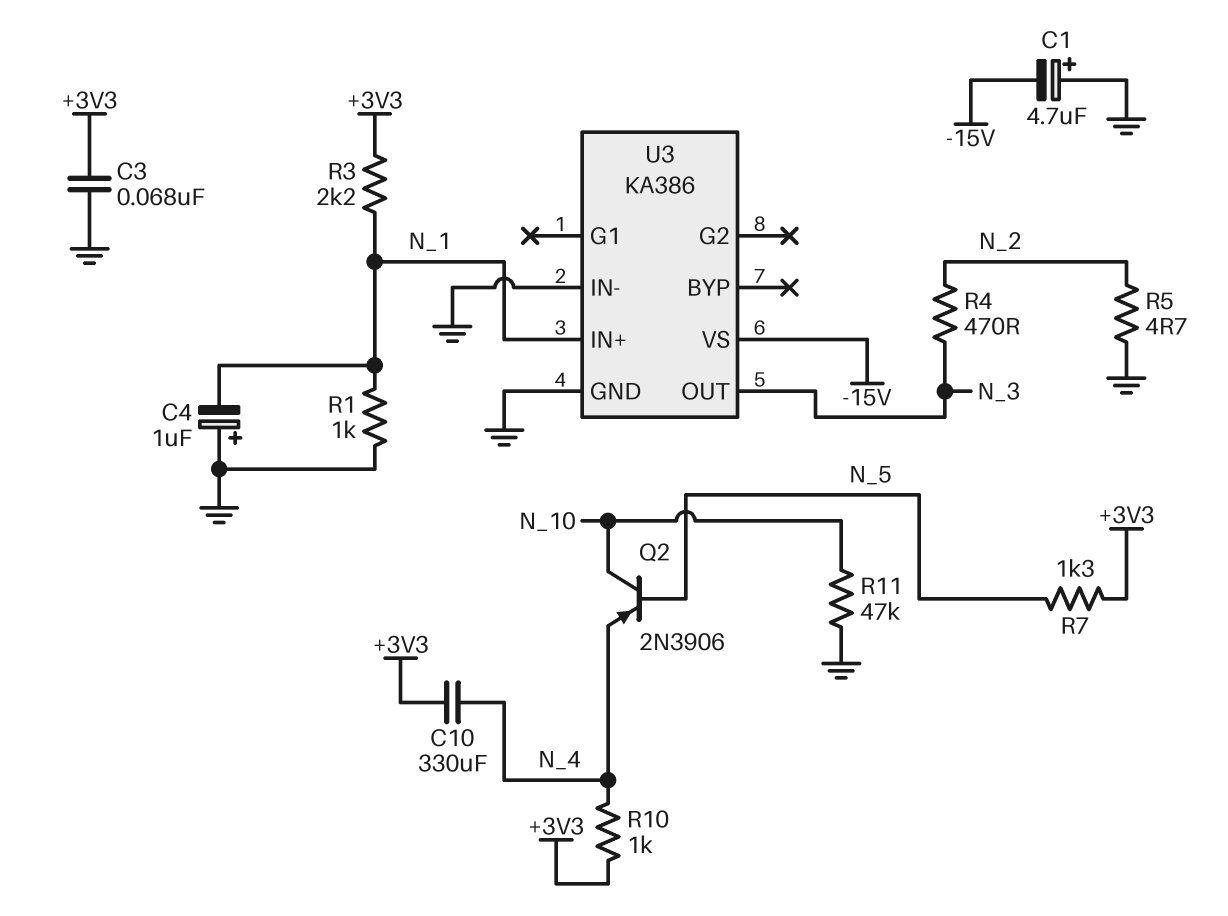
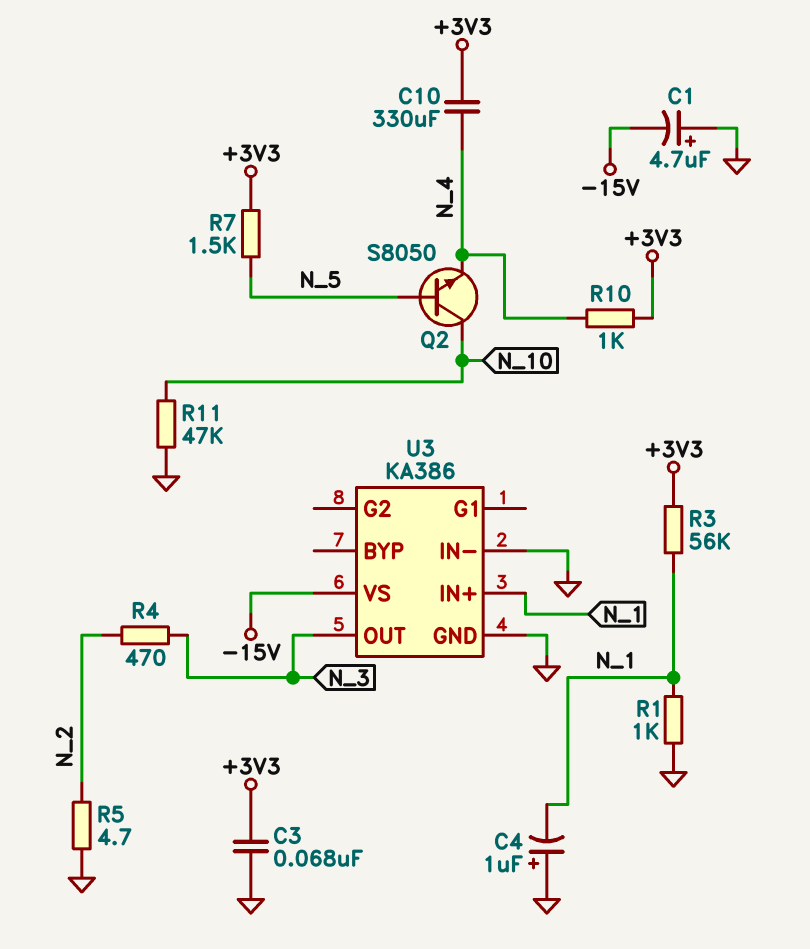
Q2: PNP 2N3906 (B N_5, C N_10, E N_4) -> NPN S8050 (B N_5, C N_10, E N_4)
R3: 2.2k (+3V3, N_1) -> 56k (+3V3, N_1)
R7: 1.3k (+3V3, N_5) -> 1.5k (+3V3, N_5)

